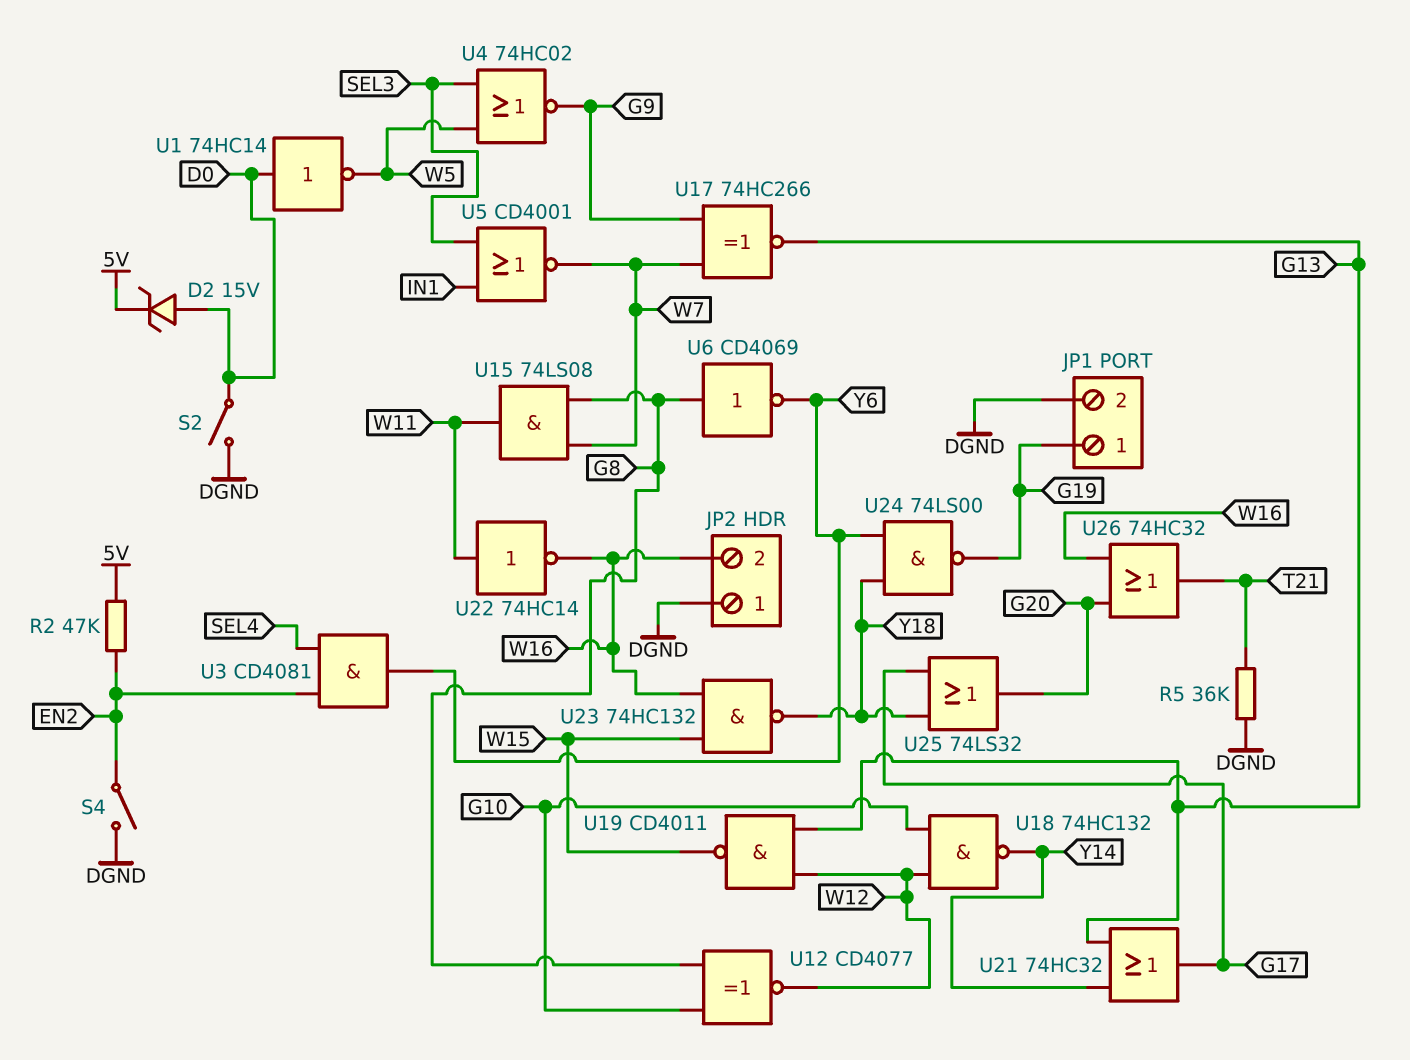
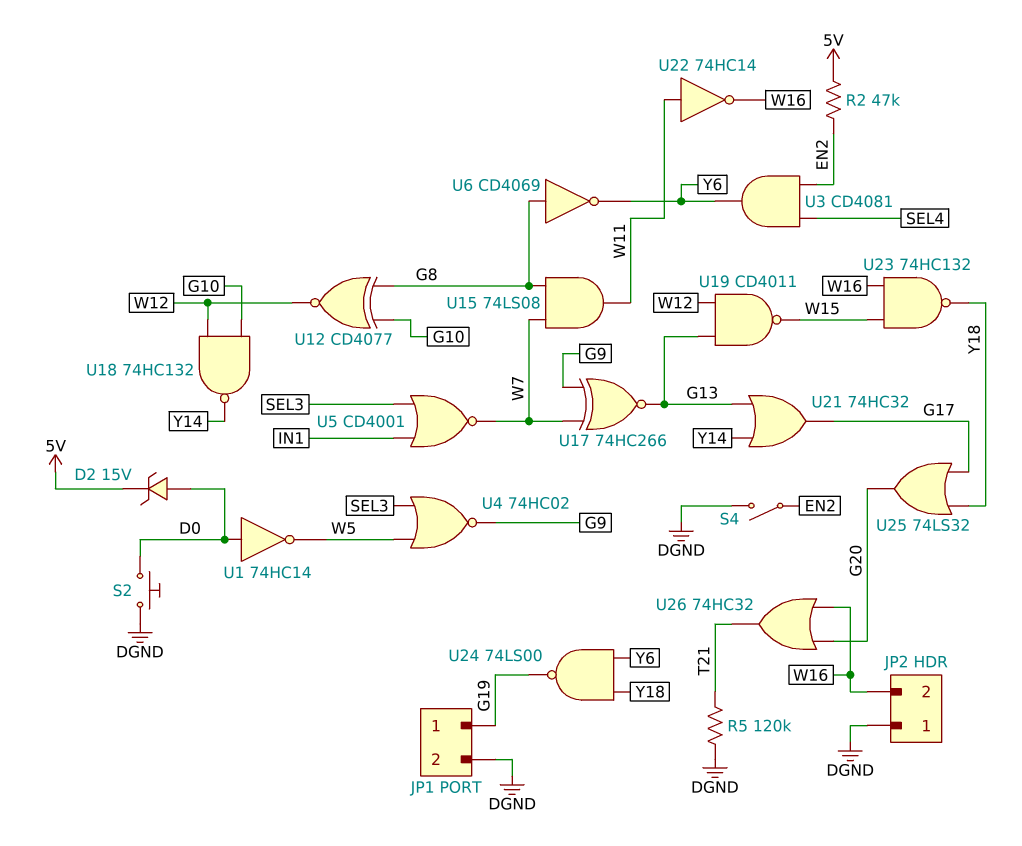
R5: 36k (DGND, T21) -> 120k (DGND, T21)
S2: switch (D0, DGND) -> button (D0, DGND)

